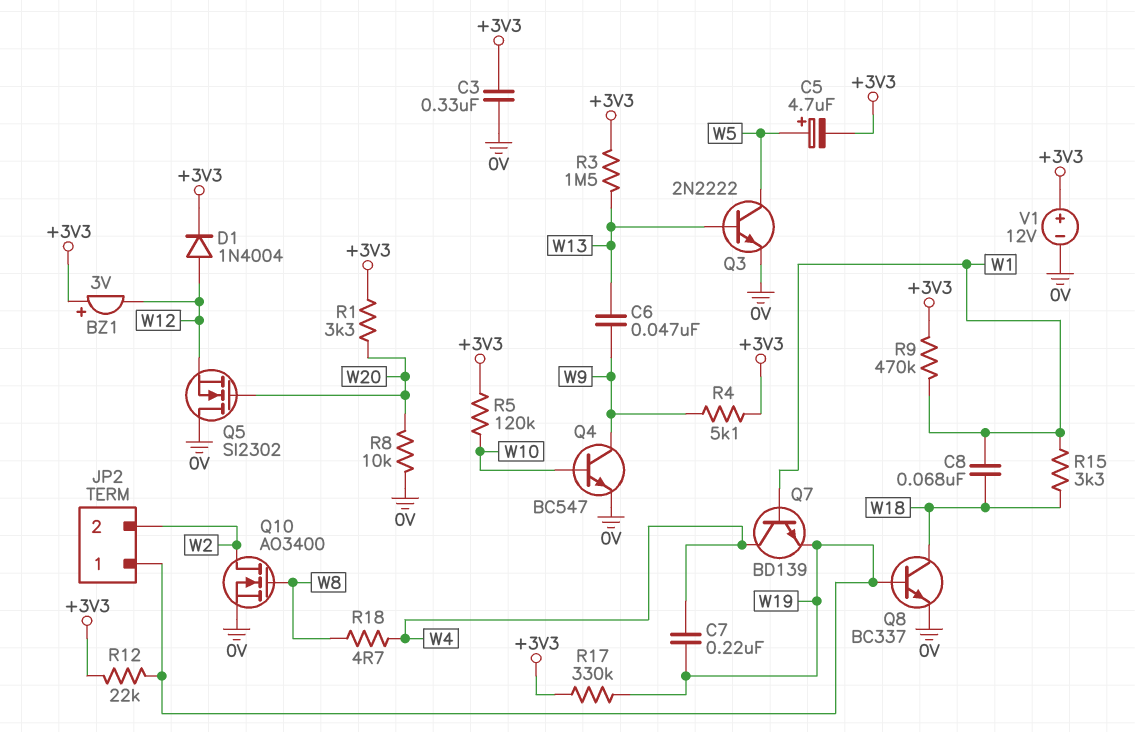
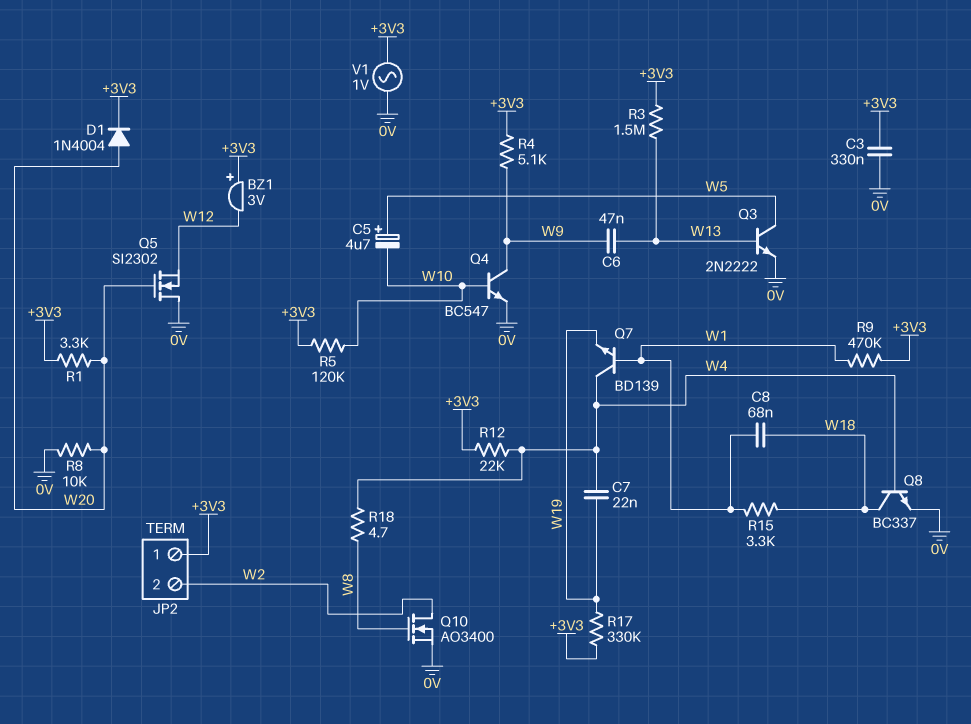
C5: 4.7uF (plus W5, minus +3V3) -> 4.7uF (plus W5, minus W10)
C7: 220nF (W4, W19) -> 22nF (W4, W19)
D1: diode 1N4004 (A W12, K +3V3) -> diode 1N4004 (A W20, K +3V3)
JP2 pin 1: W19 -> +3V3
Q8: NPN BC337 (B W19, C W18, E 0V) -> NPN BC337 (B W4, C W18, E 0V)
R12: 22k (+3V3, W19) -> 22k (+3V3, W4)
V1: 12V (plus +3V3, minus 0V) -> AC 1V (+3V3, 0V)

